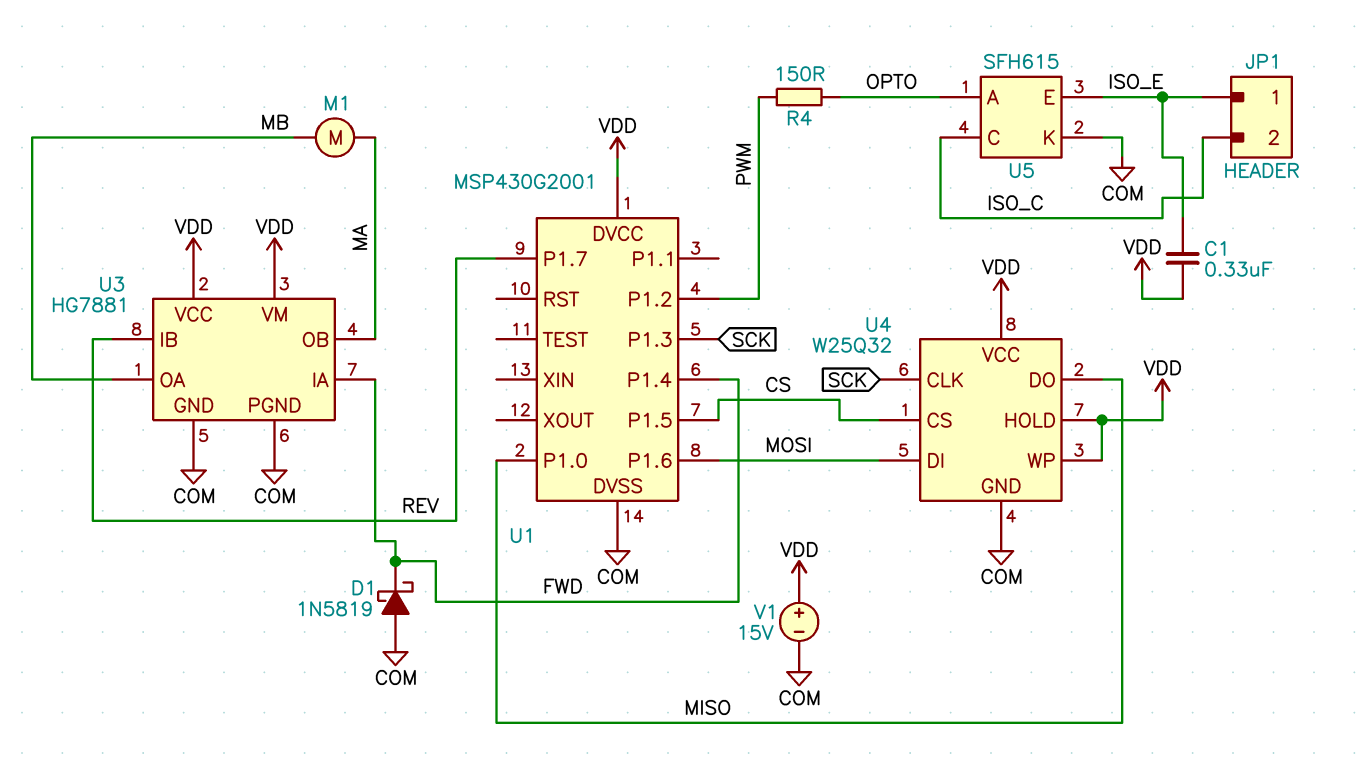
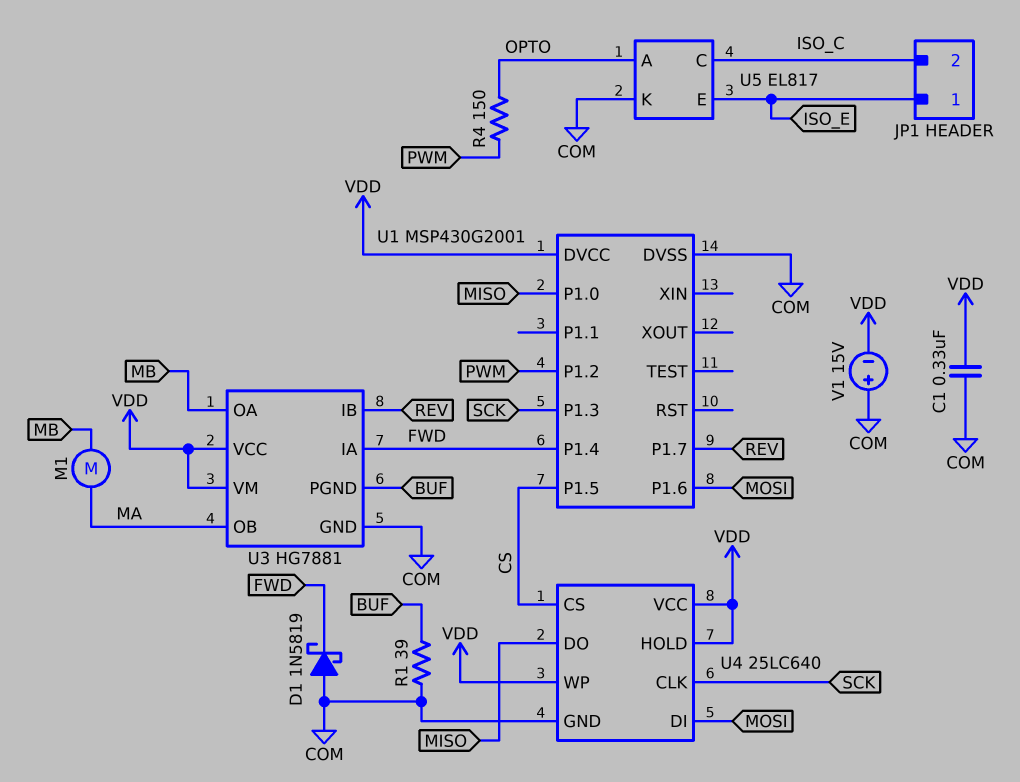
C1: 330nF (ISO_E, VDD) -> 330nF (COM, VDD)
R1: none -> 39 (BUF, COM)
U3 pin PGND: COM -> BUF
U4: W25Q32 -> 25LC640
U5: SFH615 -> EL817
V1: 15V (plus VDD, minus COM) -> 15V (plus COM, minus VDD)

